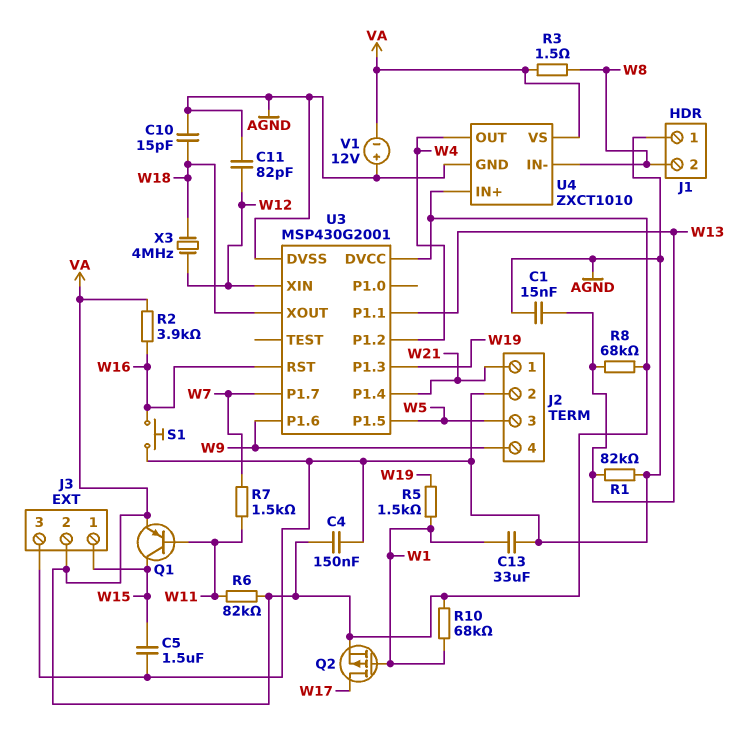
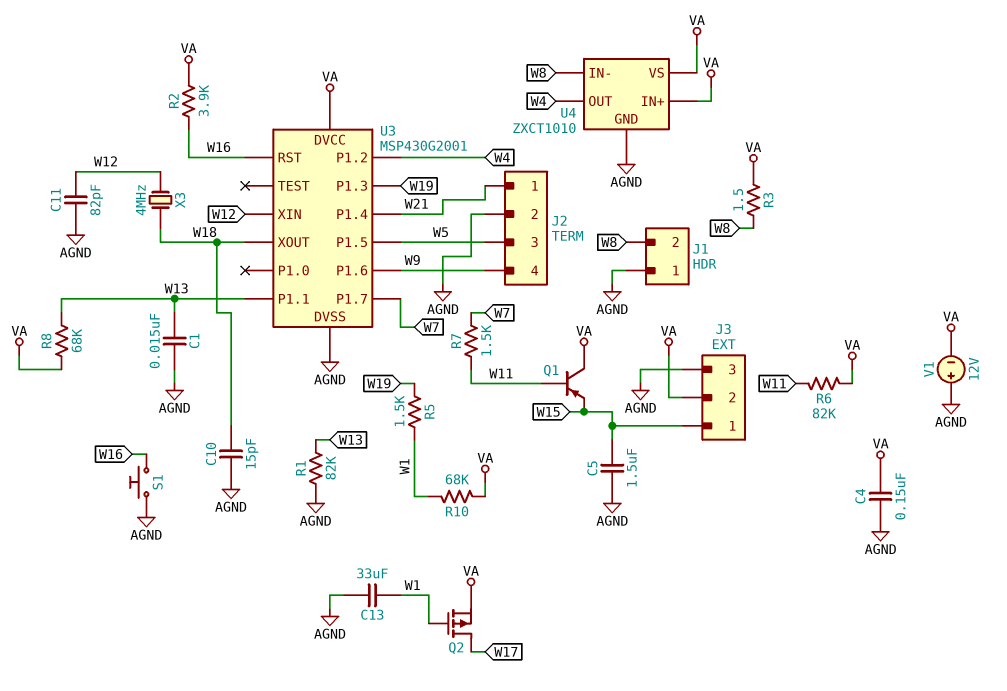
Q1: PNP (B W11, C W15, E VA) -> PNP (B W11, C VA, E W15)

